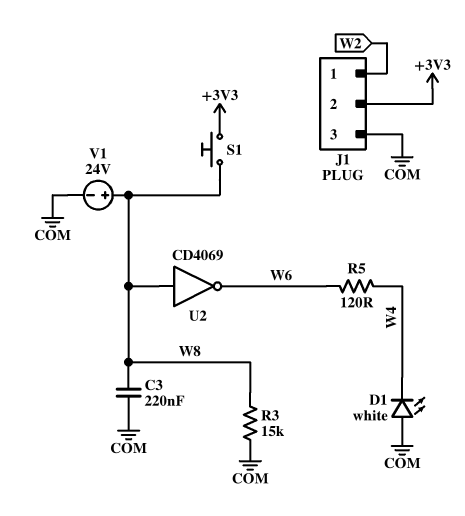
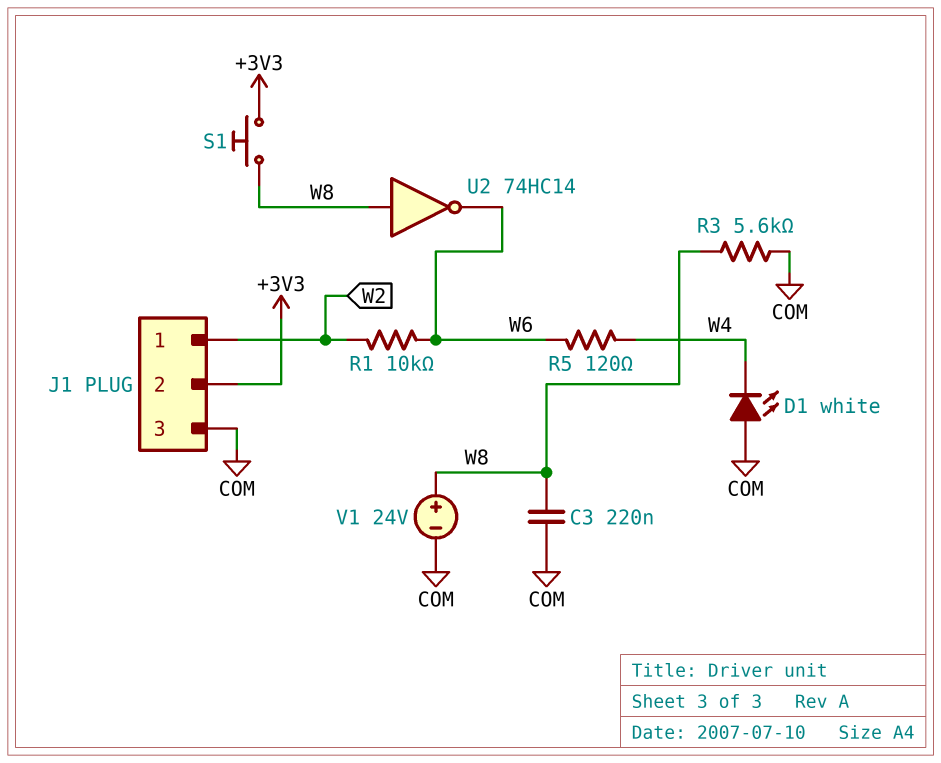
R1: none -> 10k (W2, W6)
R3: 15k (COM, W8) -> 5.6k (COM, W8)
U2: NOT CD4069 (in W8, out W6) -> NOT 74HC14 (in W8, out W6)

